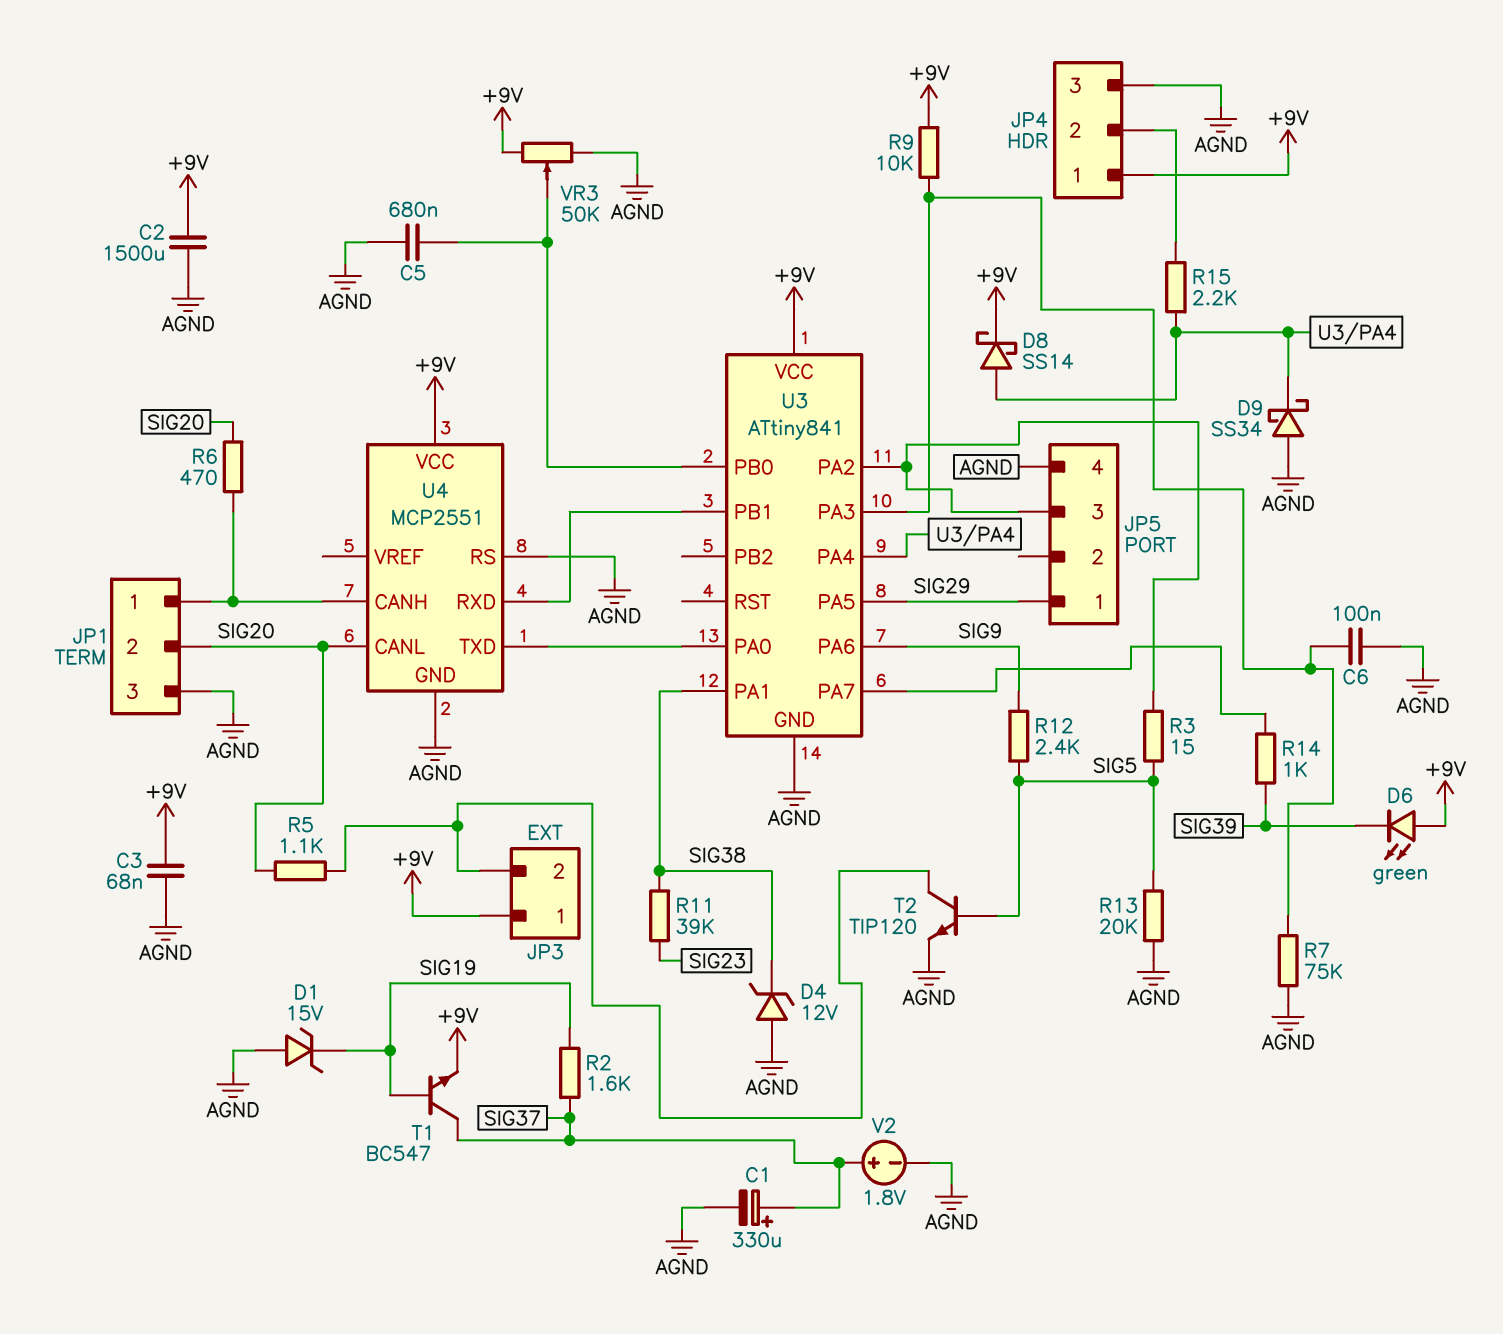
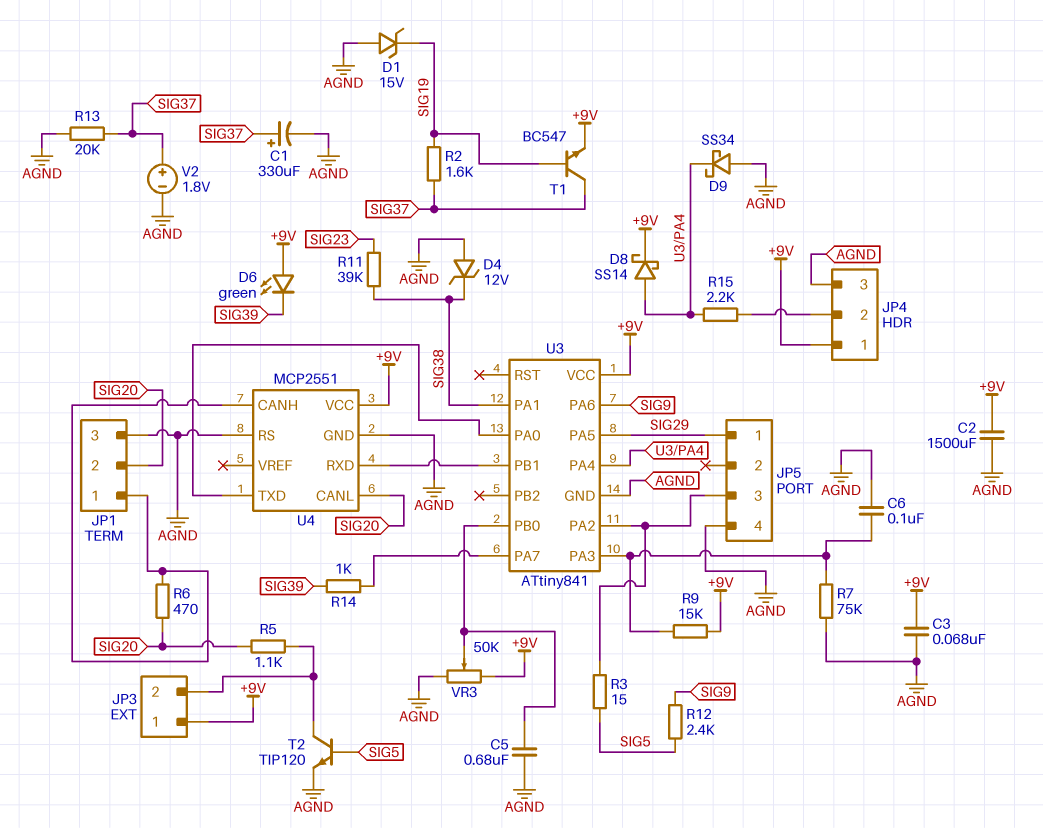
R9: 10k (+9V, U3/PA3) -> 15k (+9V, U3/PA3)
R13: 20k (AGND, SIG5) -> 20k (AGND, SIG37)

